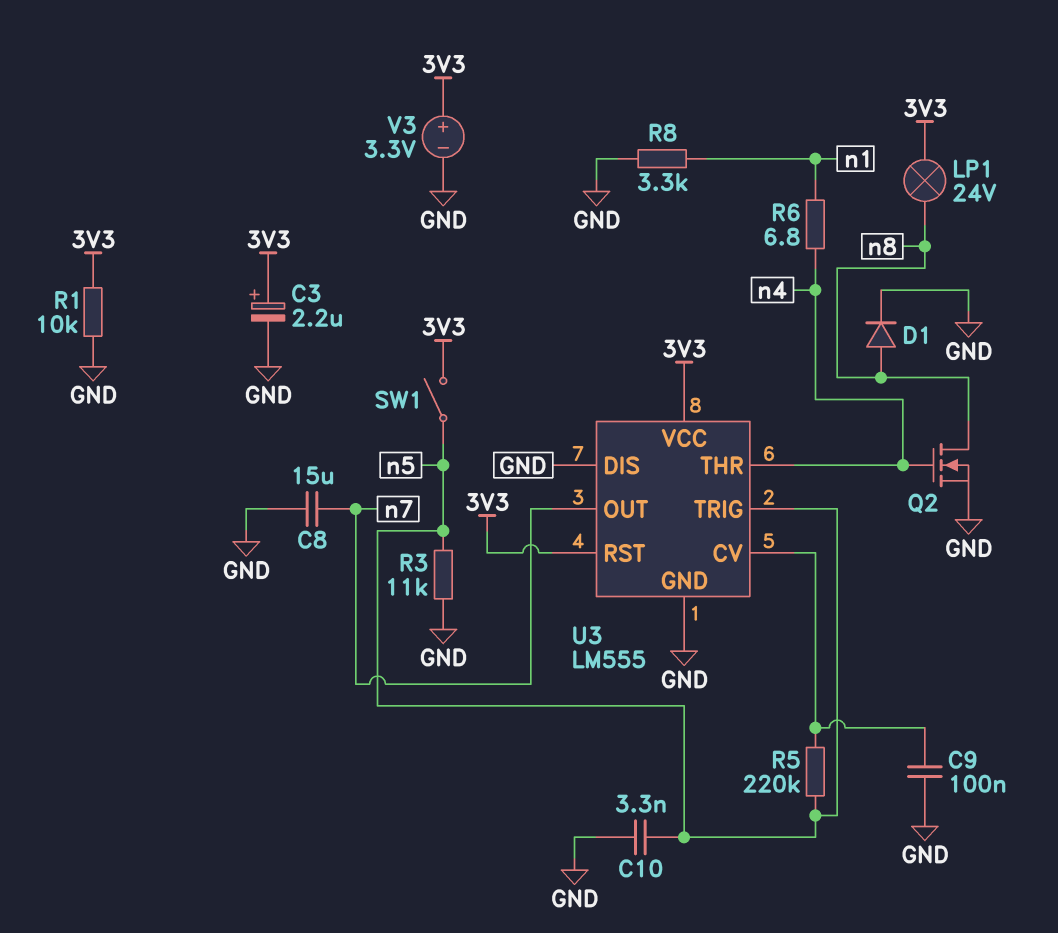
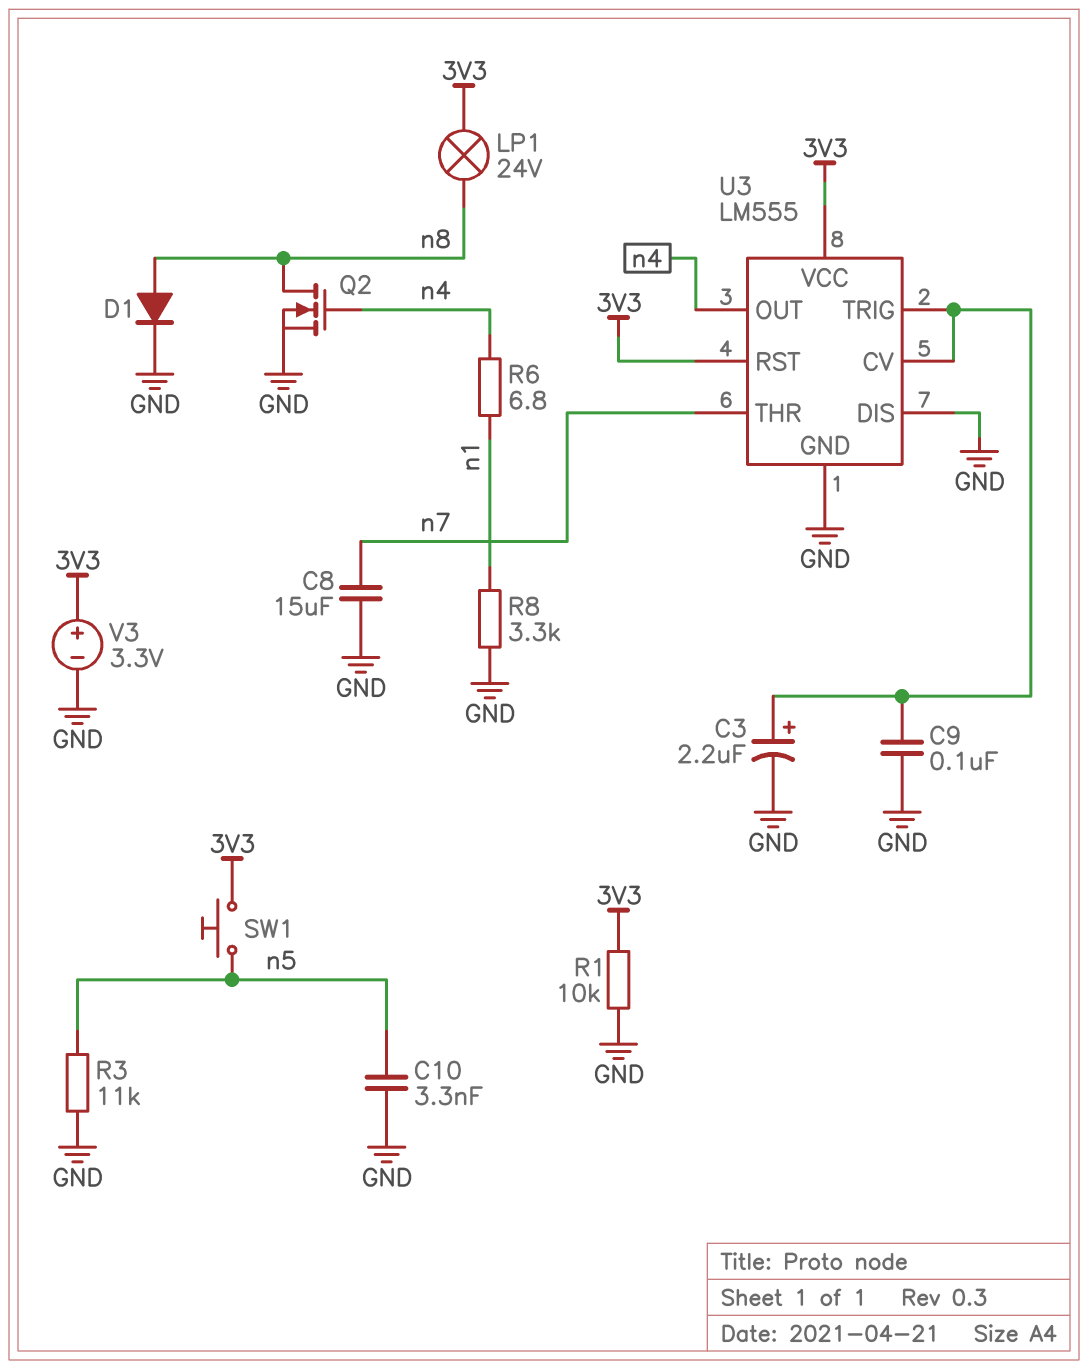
C3: 2.2uF (plus 3V3, minus GND) -> 2.2uF (plus U3/CV, minus GND)
R5: 220k (U3/CV, n5) -> none
SW1: switch (3V3, n5) -> button (3V3, n5)
U3 pin OUT: n7 -> n4
U3 pin THR: n4 -> n7
U3 pin TRIG: n5 -> U3/CV

